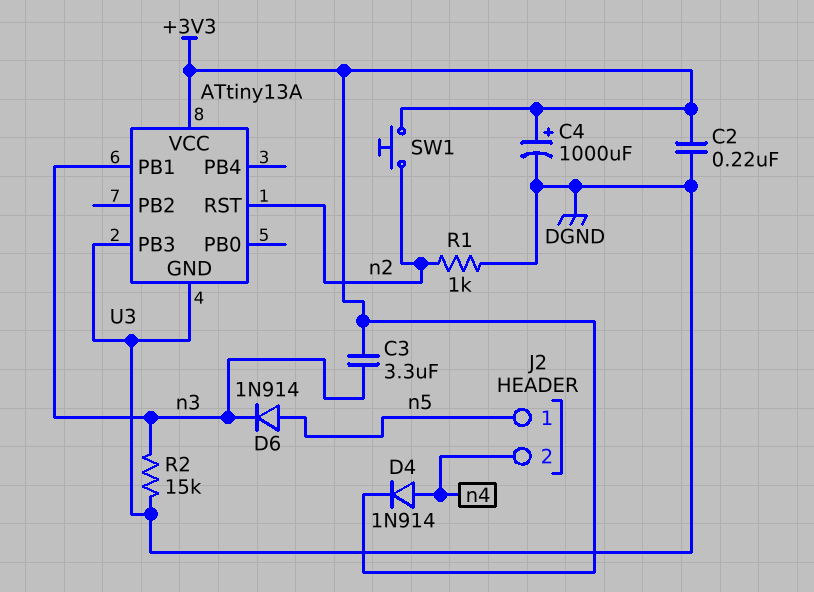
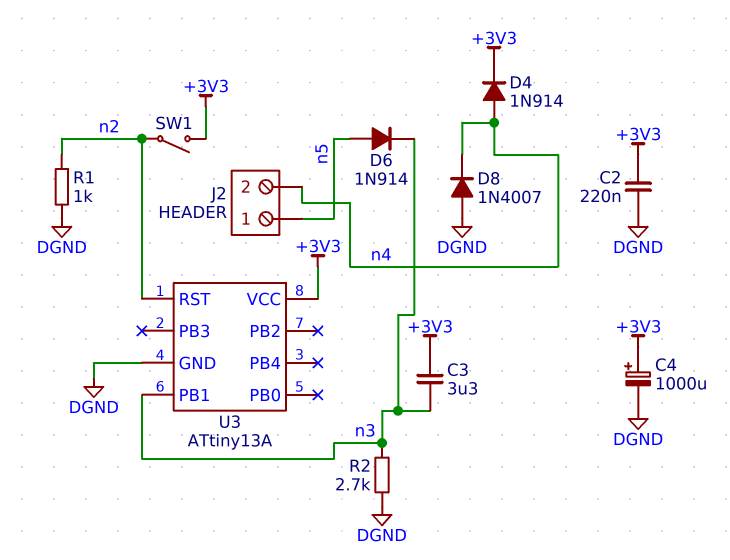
D8: none -> diode 1N4007 (A DGND, K n4)
R2: 15k (DGND, n3) -> 2.7k (DGND, n3)
SW1: button (+3V3, n2) -> switch (+3V3, n2)
U3 pin PB3: DGND -> none

